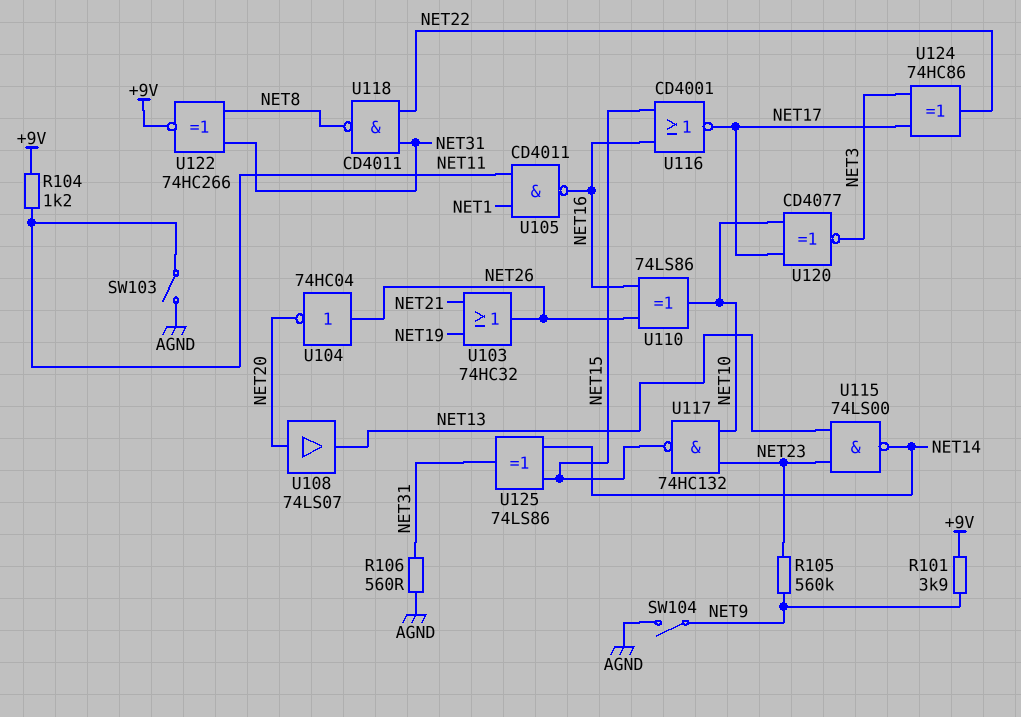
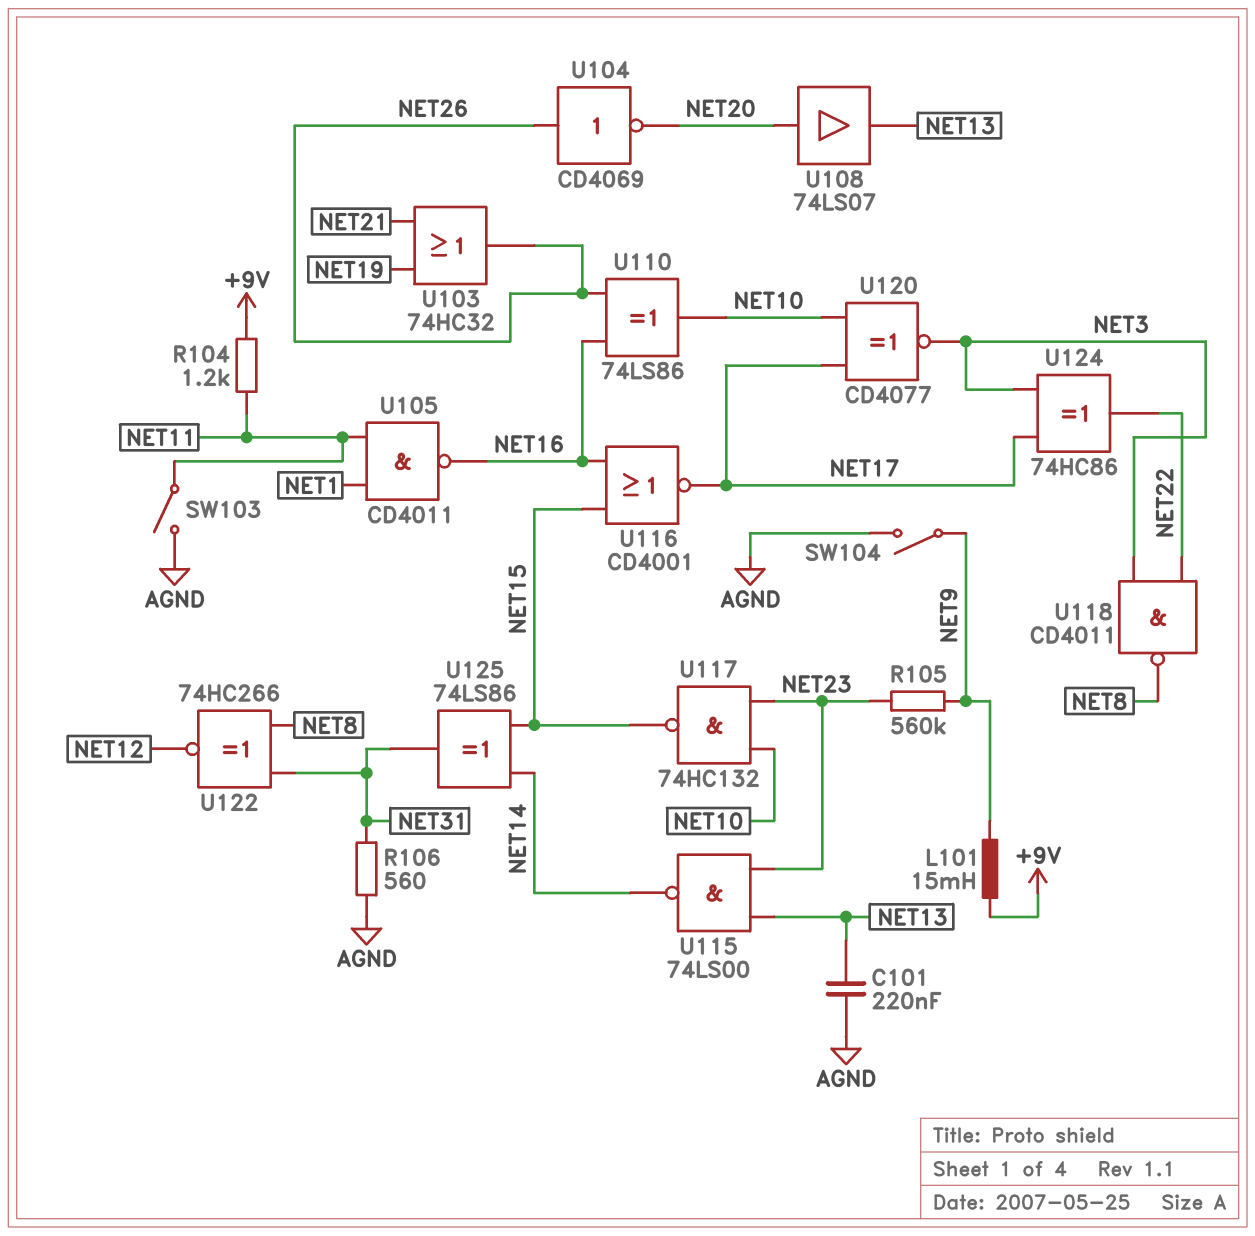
C101: none -> 220nF (AGND, NET13)
L101: none -> 15mH (+9V, NET9)
R101: 3.9k (+9V, NET9) -> none
U104: NOT 74HC04 (in NET26, out NET20) -> NOT CD4069 (in NET26, out NET20)
U118: NAND CD4011 (in NET22, in NET31, out NET8) -> NAND CD4011 (in NET3, in NET22, out NET8)
U122: XNOR 74HC266 (in NET8, in NET31, out +9V) -> XNOR 74HC266 (in NET8, in NET31, out NET12)

